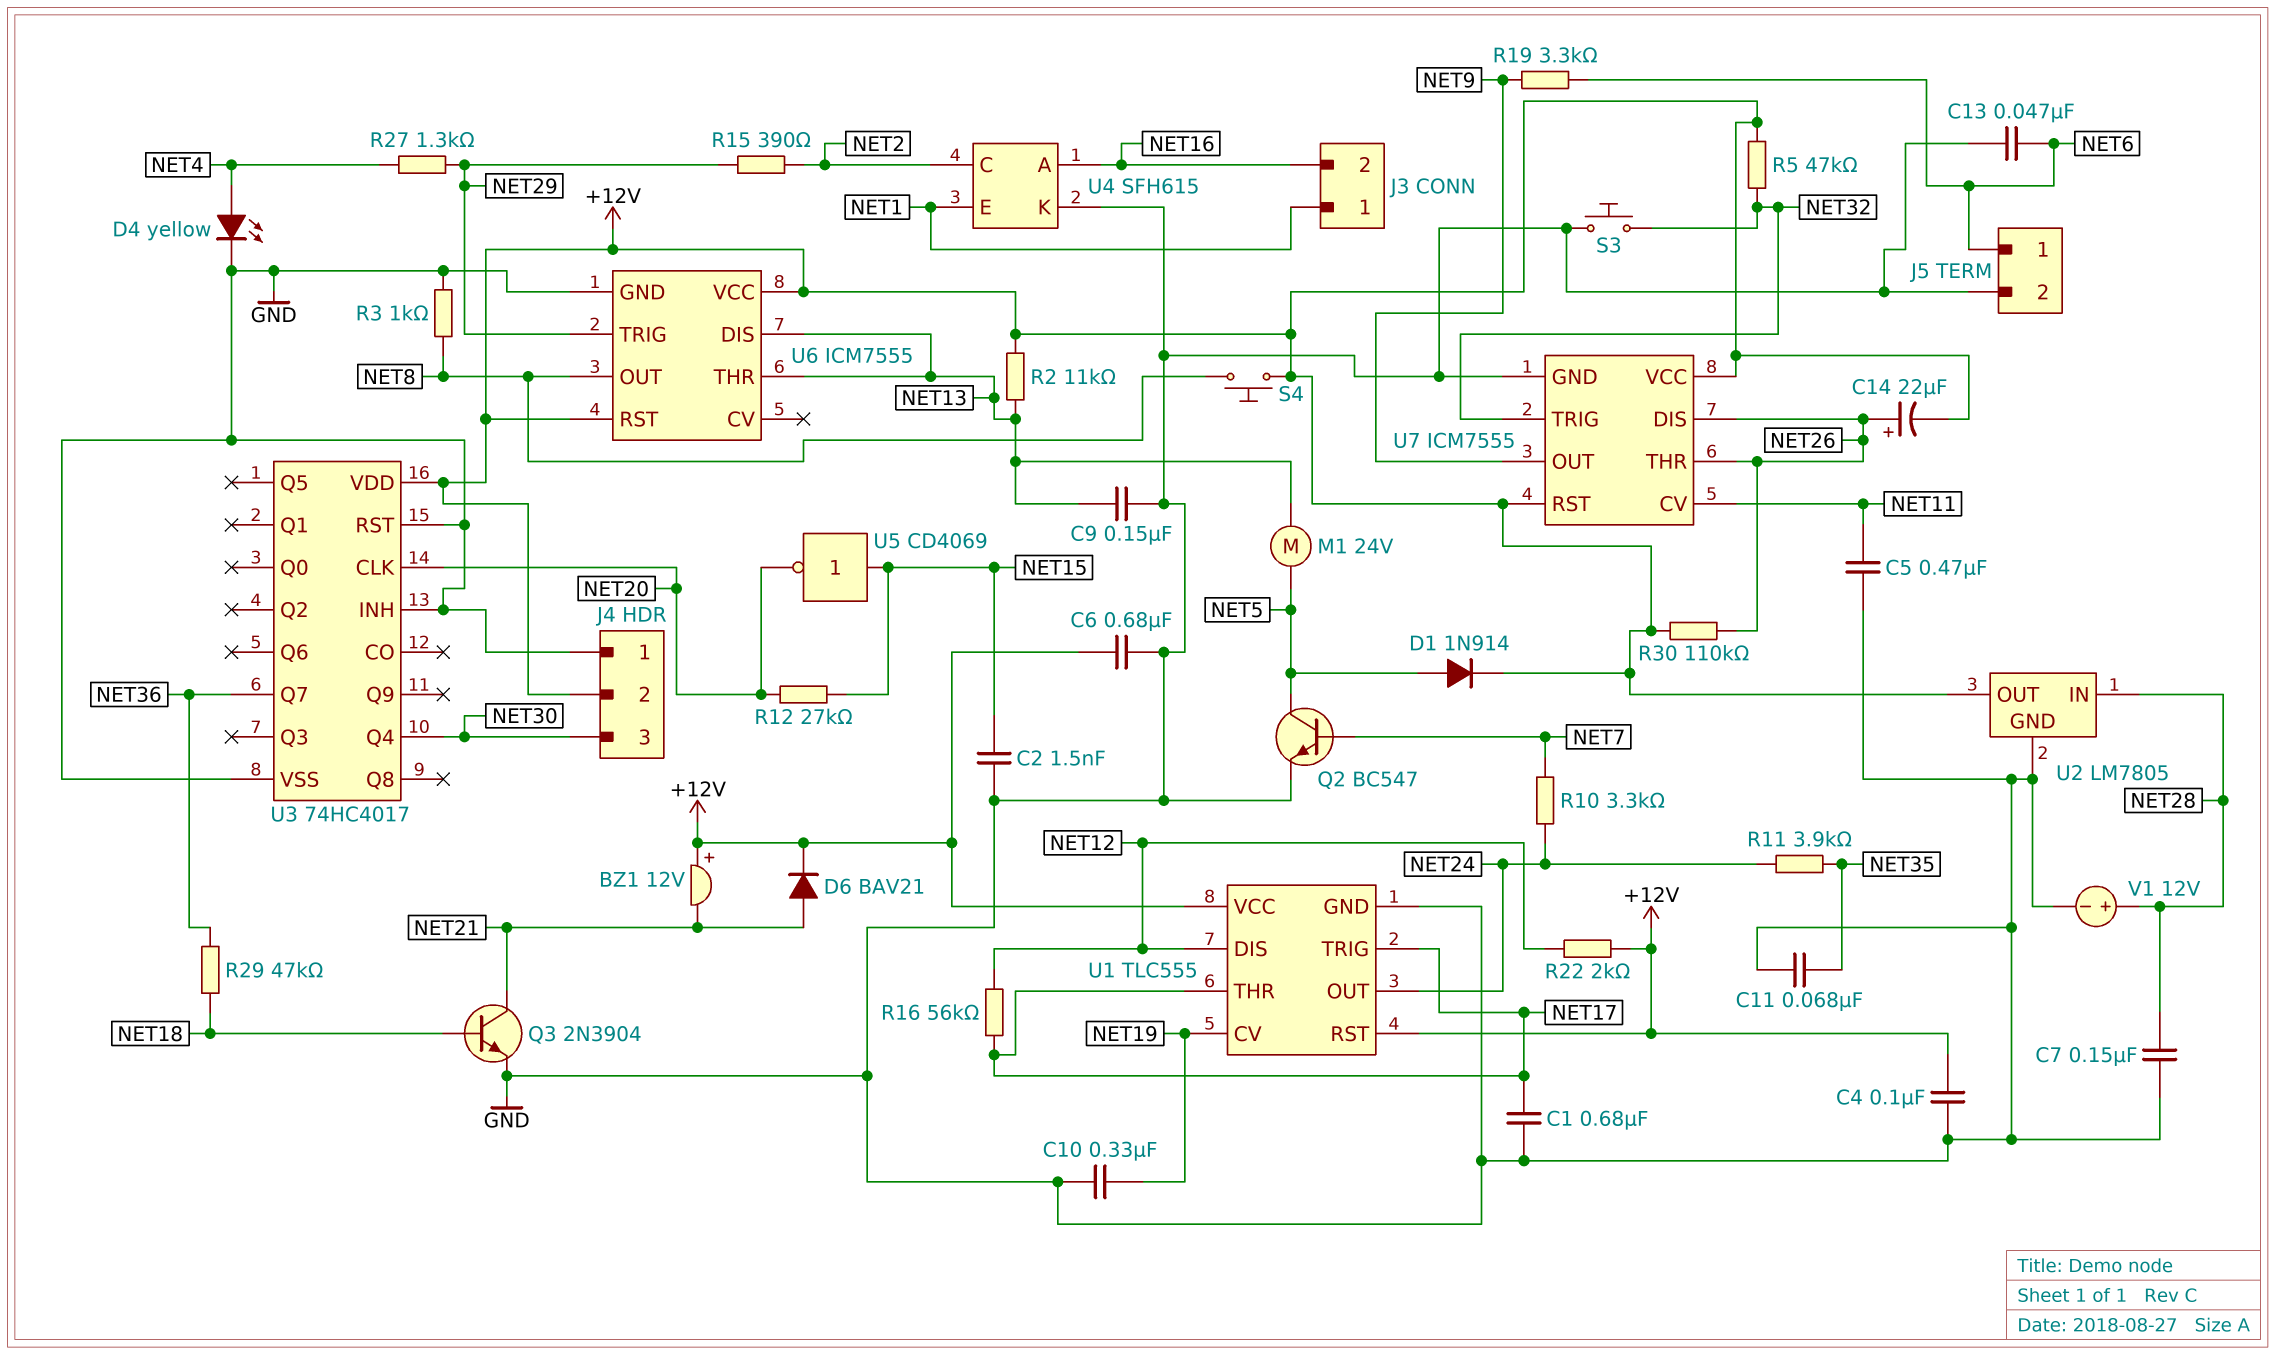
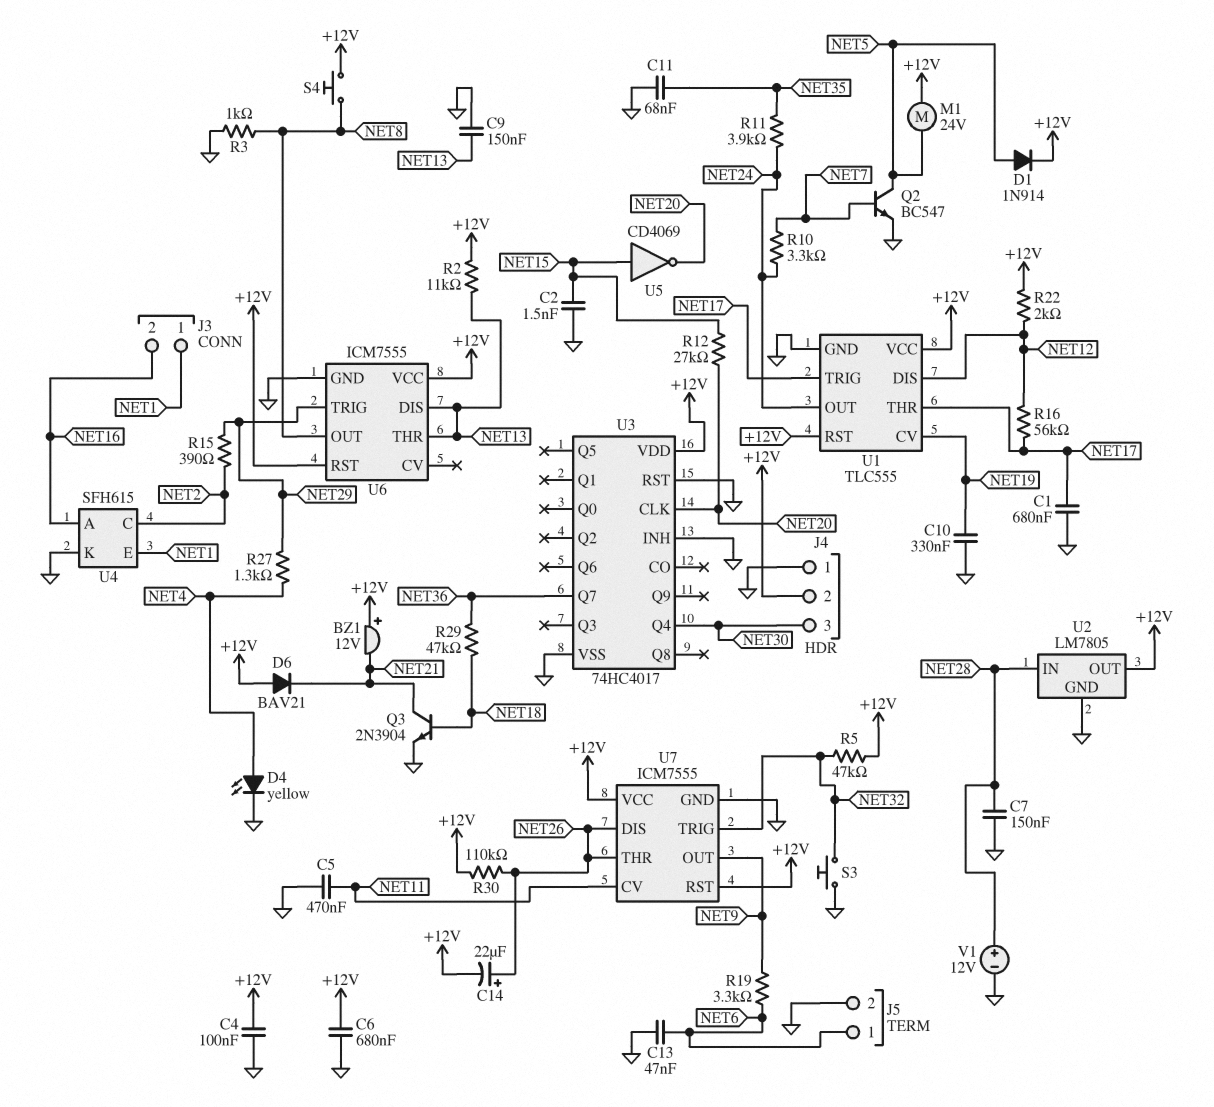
D6: diode BAV21 (A NET21, K +12V) -> diode BAV21 (A +12V, K NET21)
M1: motor 24V (NET5, NET13) -> motor 24V (+12V, NET5)

